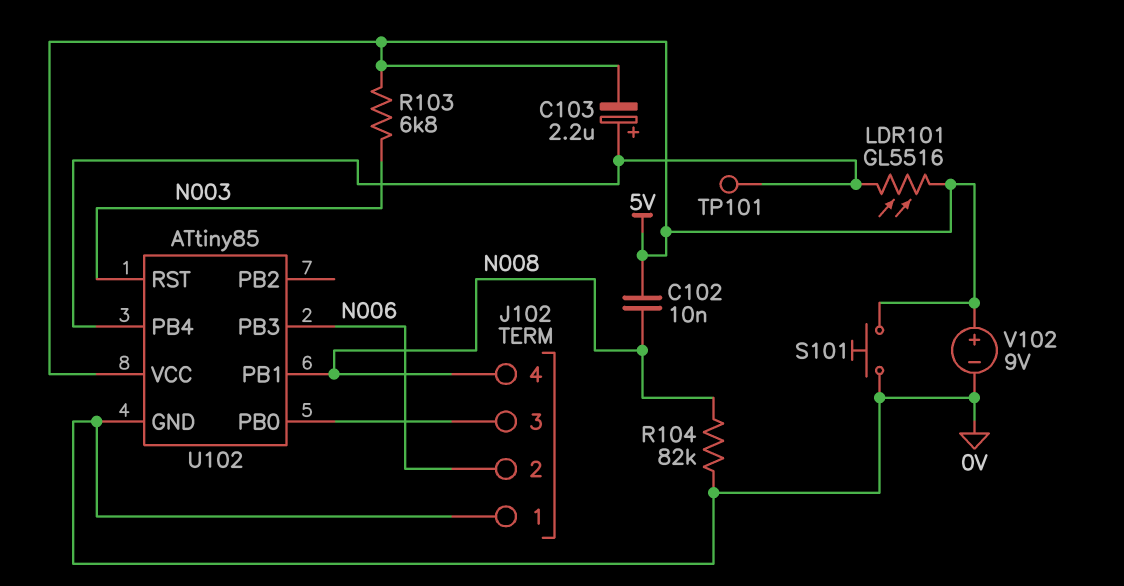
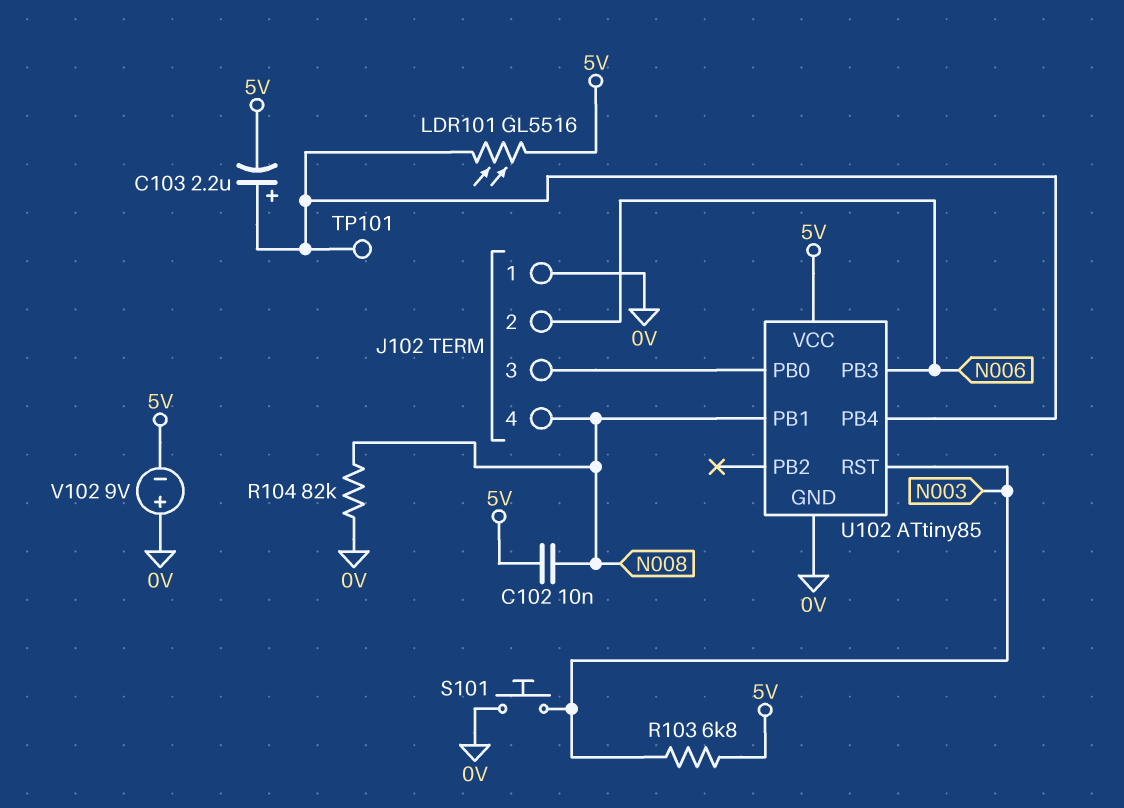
S101: button (0V, 5V) -> button (0V, N003)
V102: 9V (plus 5V, minus 0V) -> 9V (plus 0V, minus 5V)

